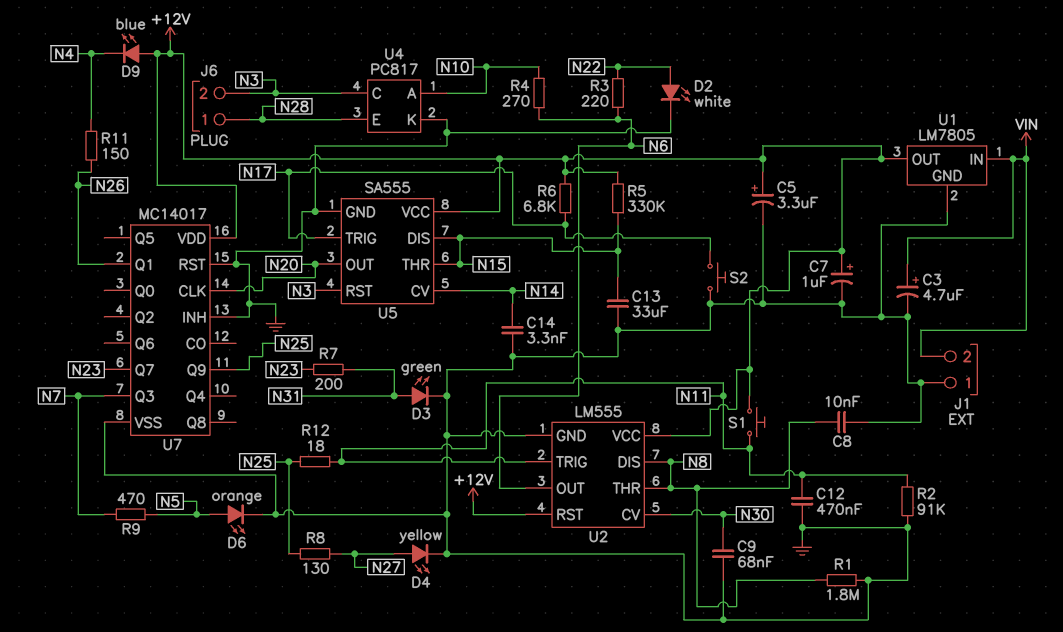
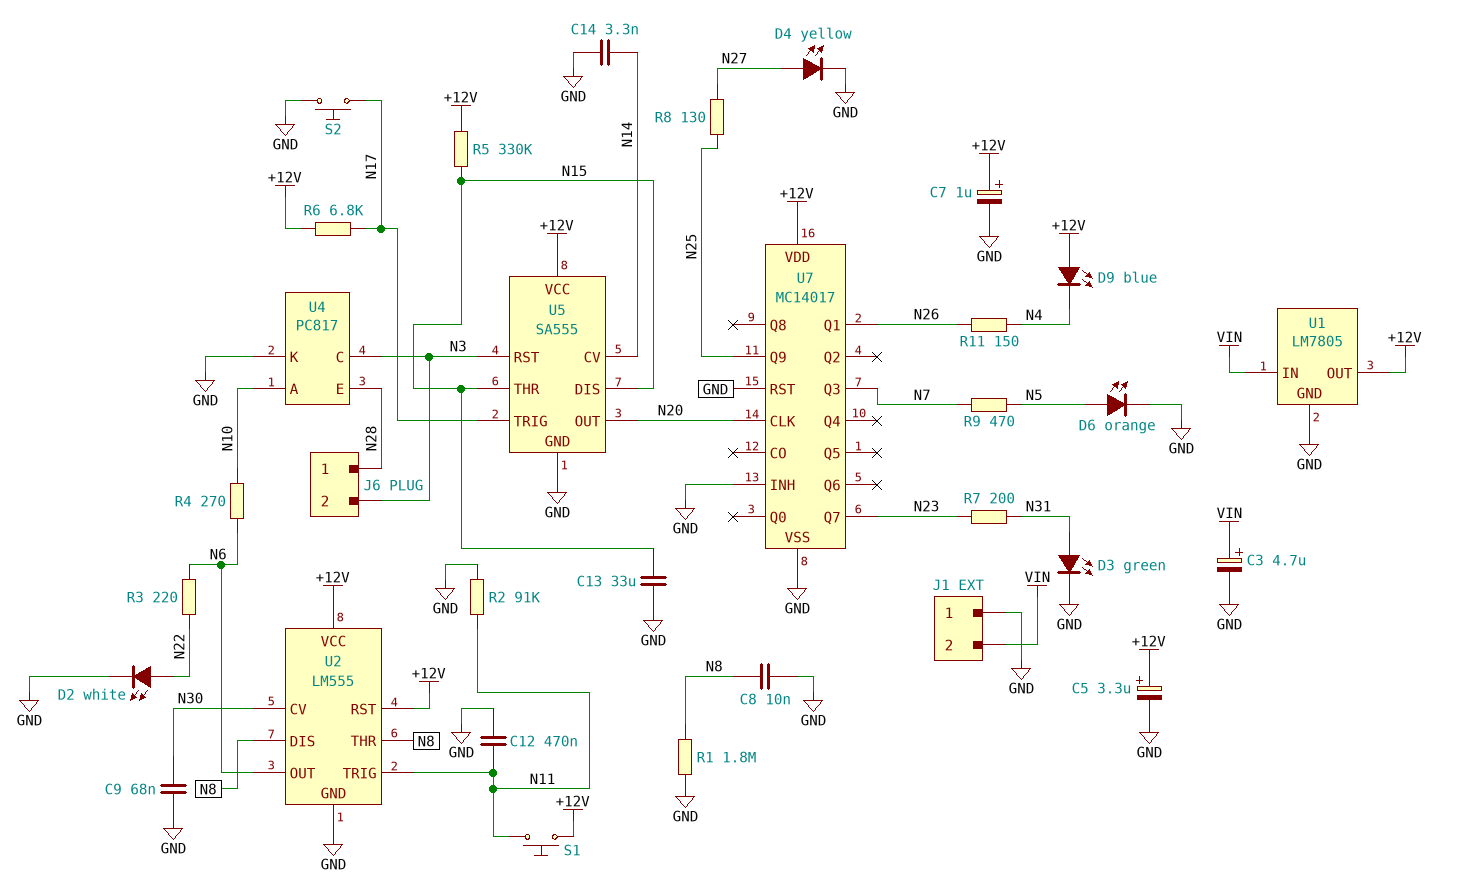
R12: 18 (N11, N25) -> none

